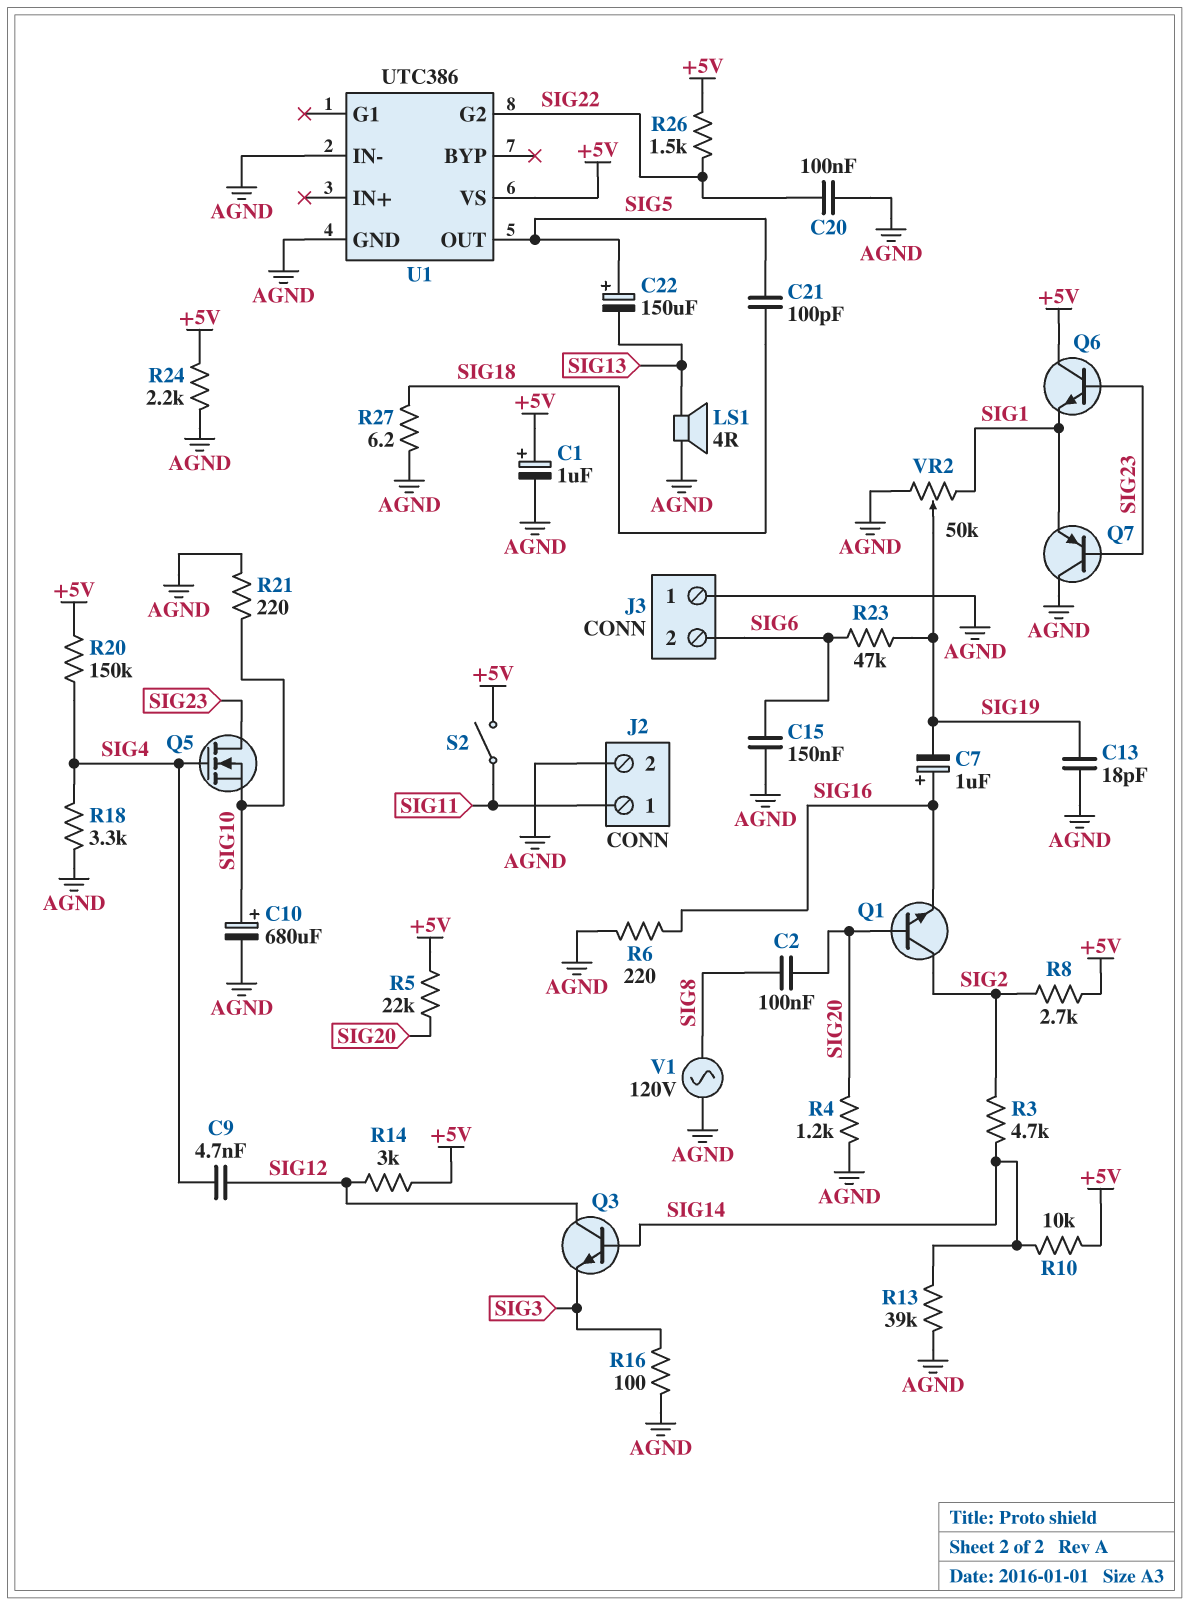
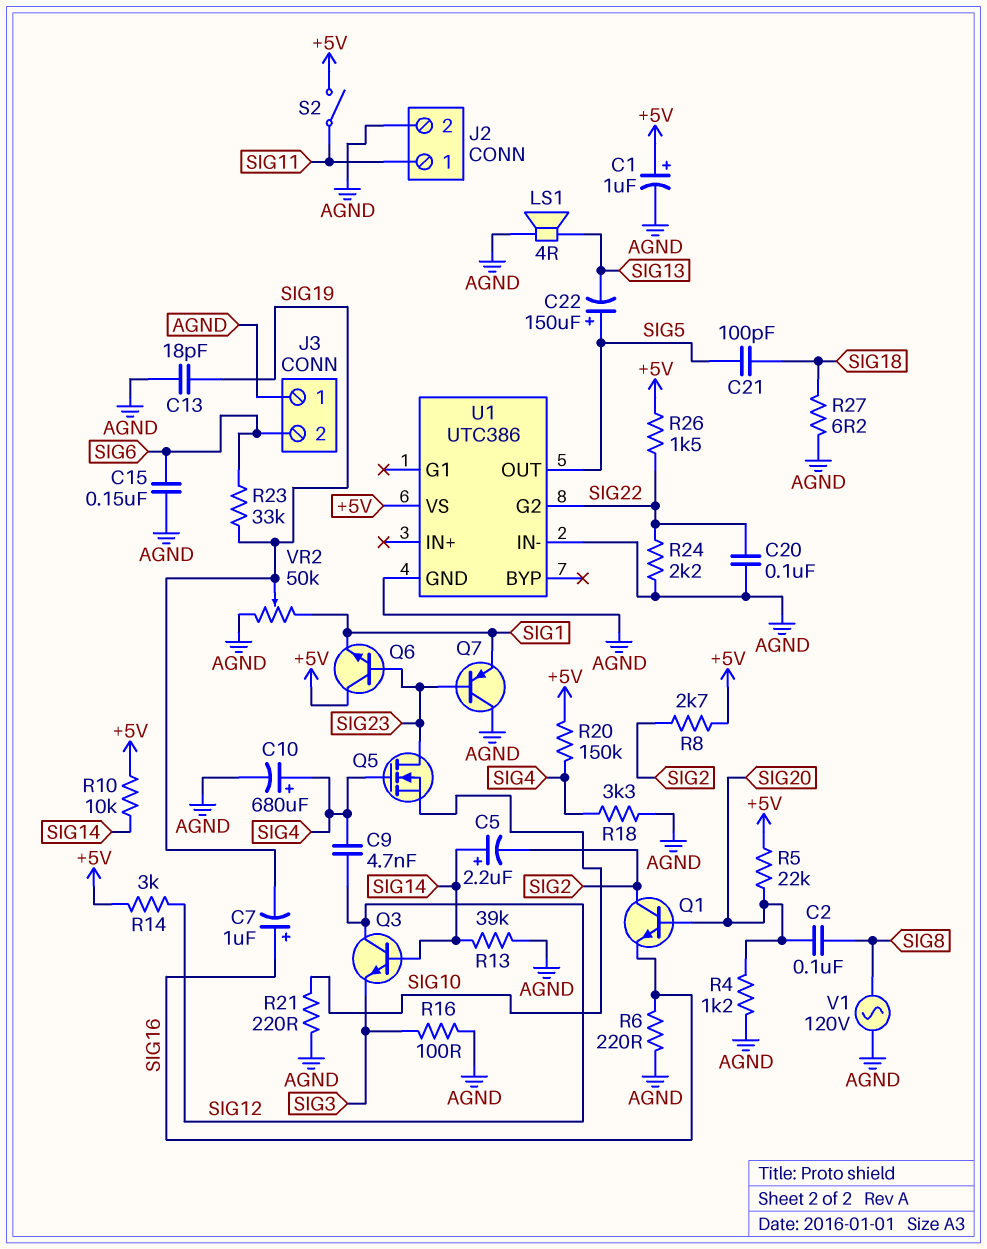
C5: none -> 2.2uF (plus SIG14, minus SIG2)
C10: 680uF (plus SIG10, minus AGND) -> 680uF (plus SIG4, minus AGND)
R3: 4.7k (SIG2, SIG14) -> none
R23: 47k (SIG6, SIG19) -> 33k (SIG6, SIG19)
R24: 2.2k (+5V, AGND) -> 2.2k (AGND, SIG22)

